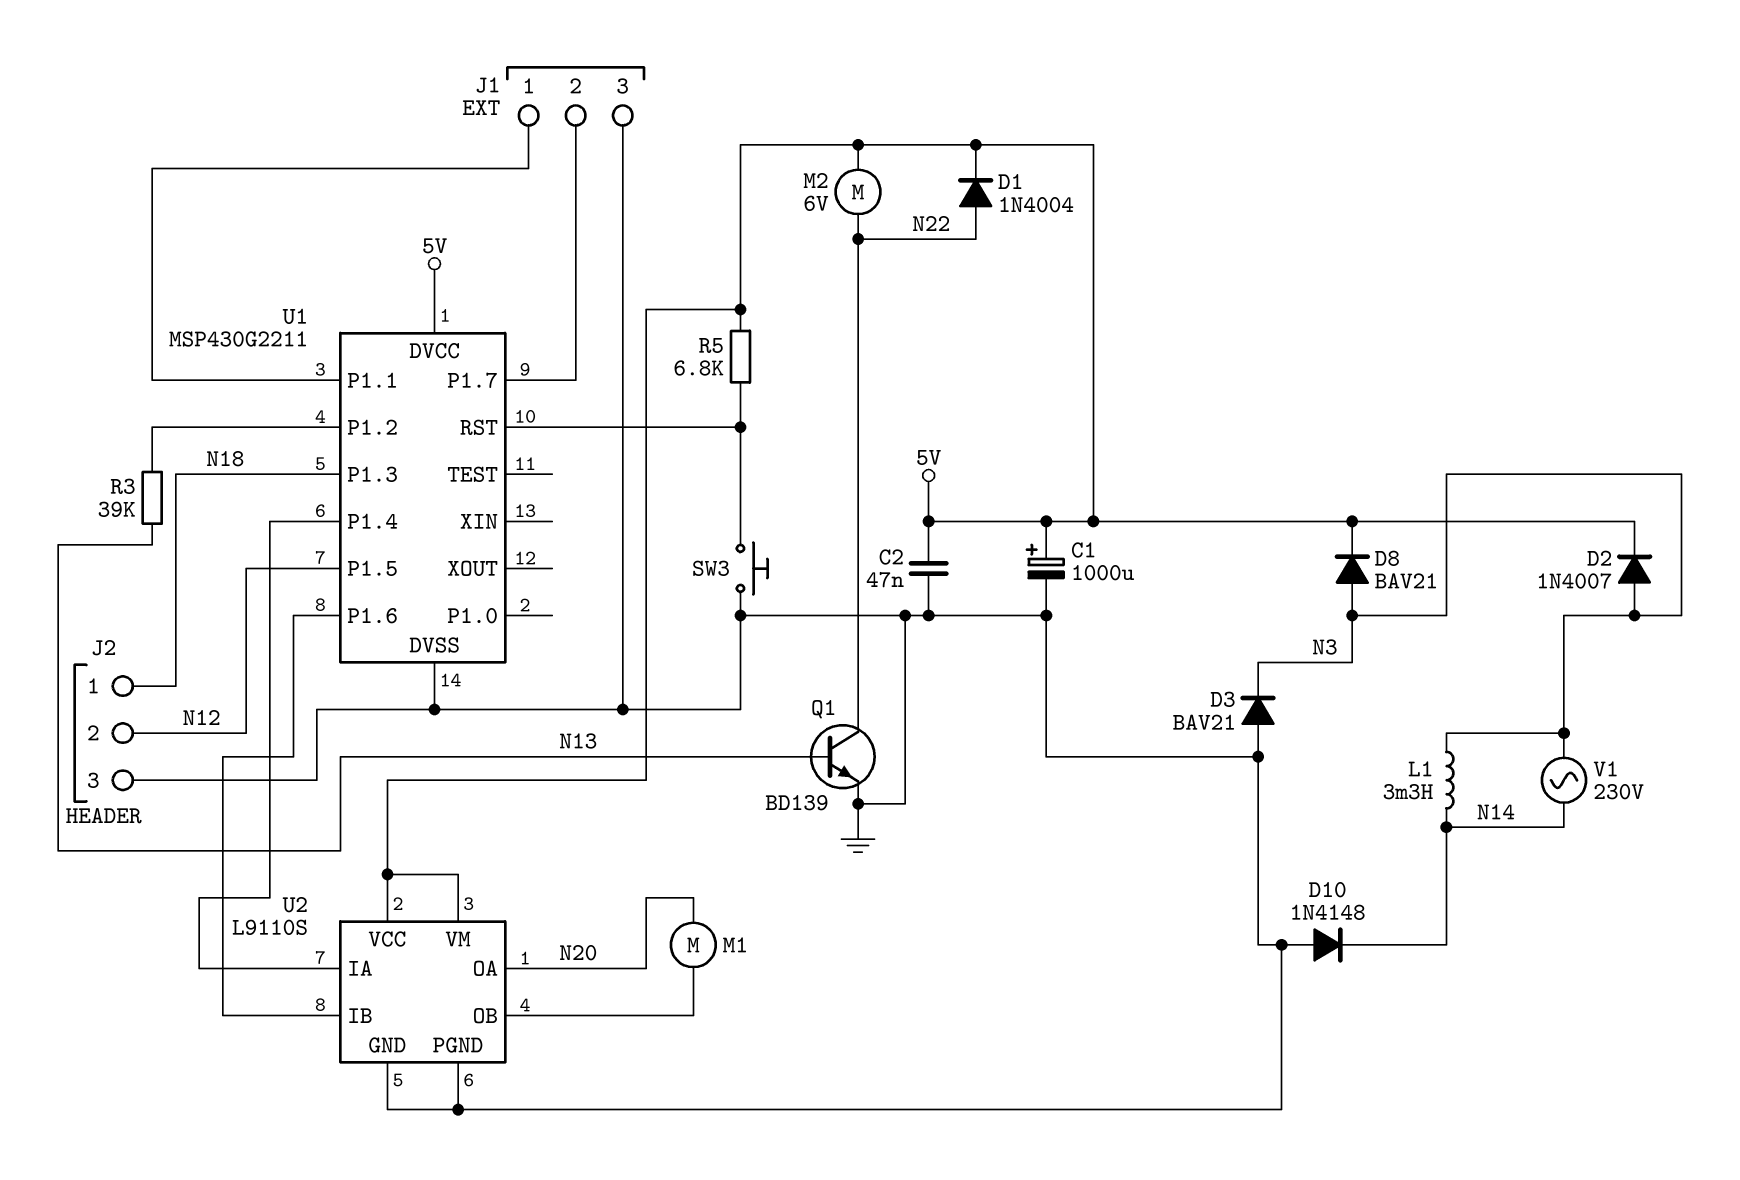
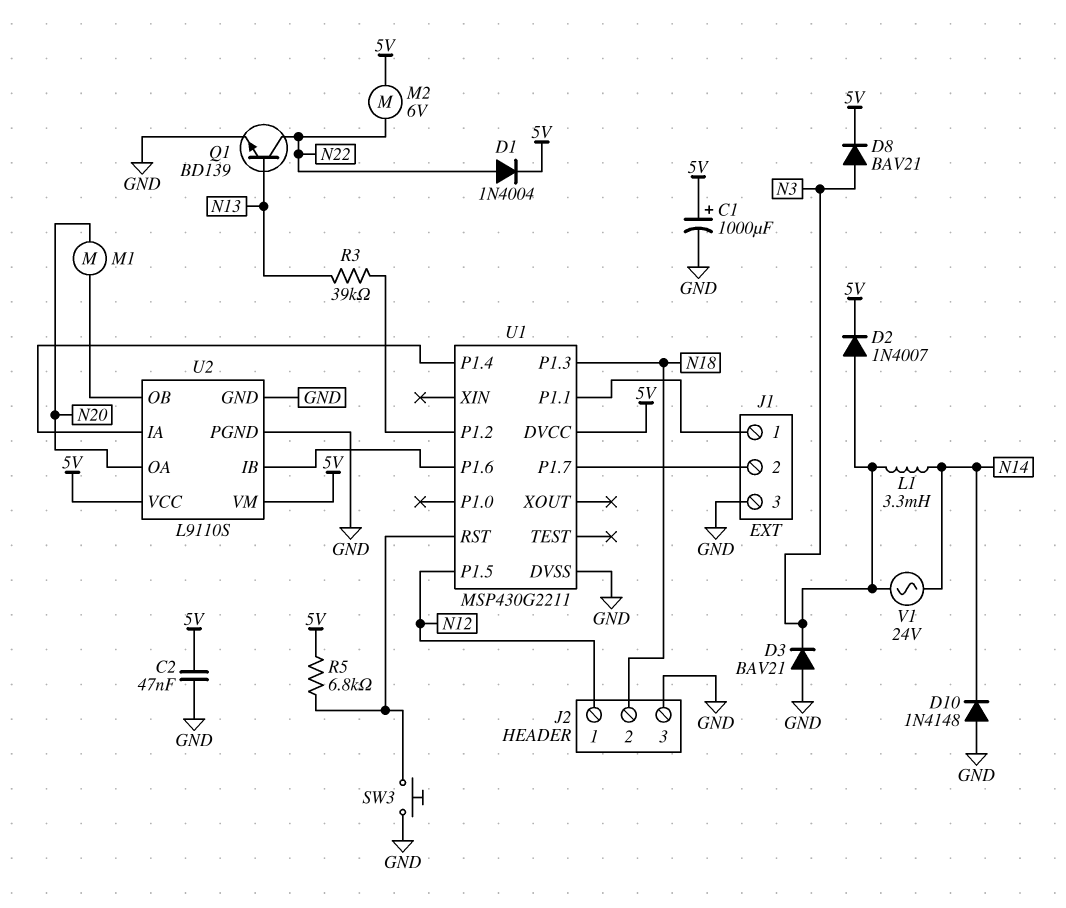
J2 pin 1: N18 -> N12
J2 pin 2: N12 -> N18
V1: AC 230V (N3, N14) -> AC 24V (N3, N14)

